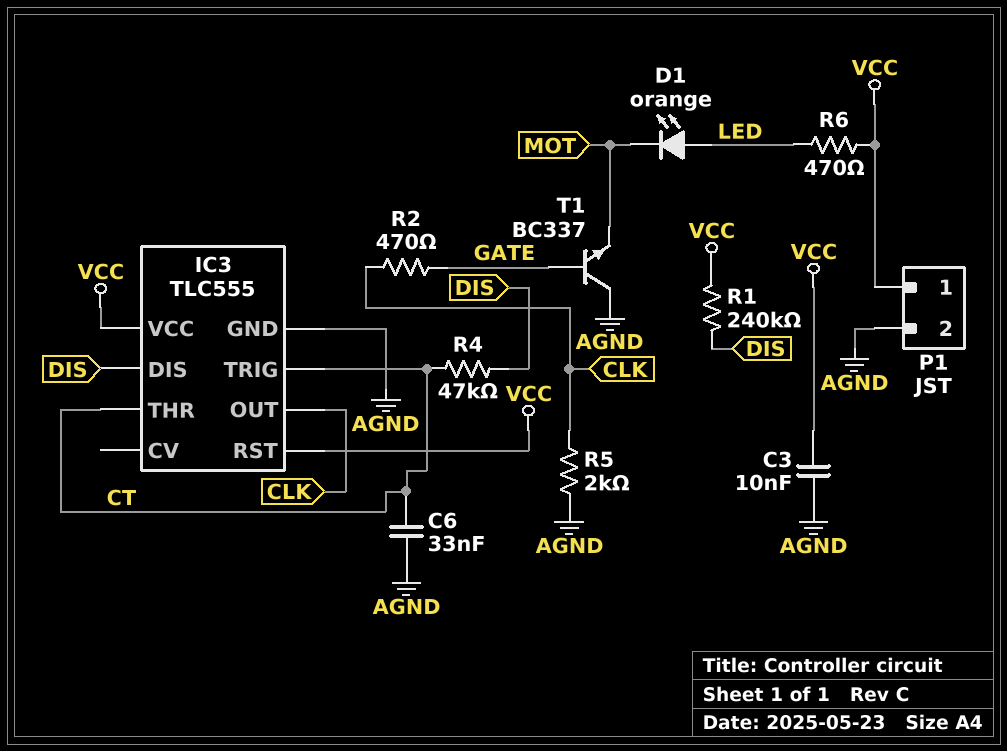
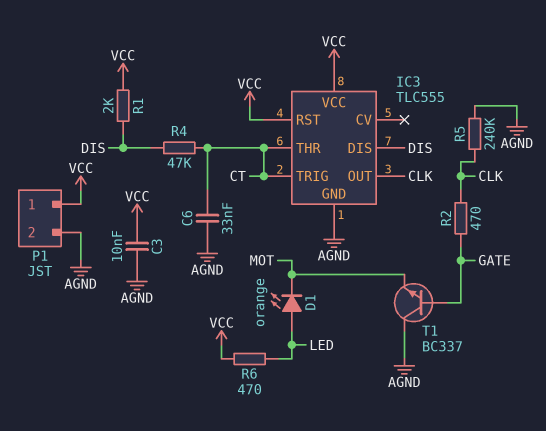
R1: 240k (DIS, VCC) -> 2k (DIS, VCC)
R5: 2k (AGND, CLK) -> 240k (AGND, CLK)

